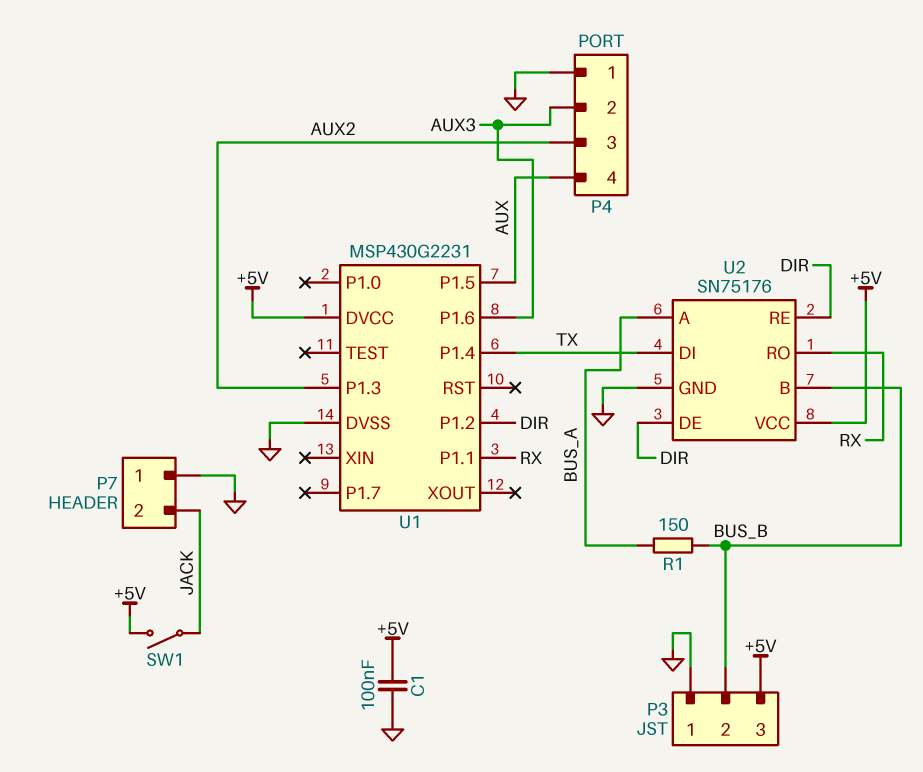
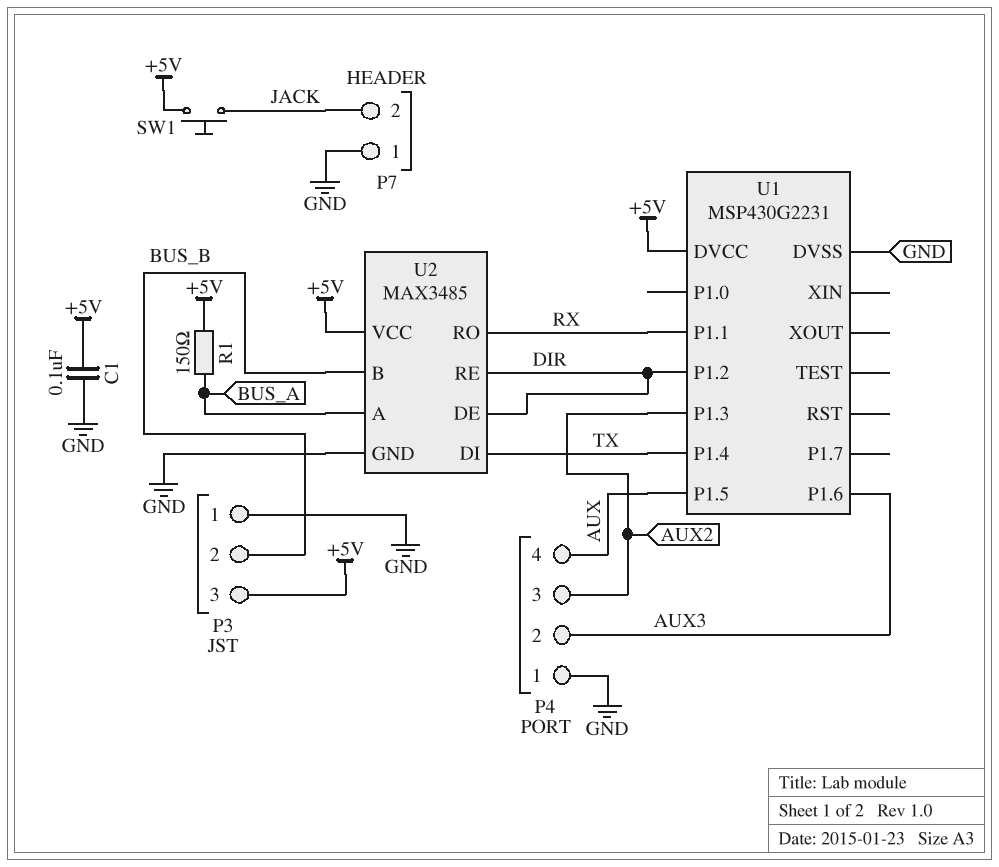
R1: 150 (BUS_A, BUS_B) -> 150 (+5V, BUS_A)
SW1: switch (+5V, JACK) -> button (+5V, JACK)
U2: SN75176 -> MAX3485

